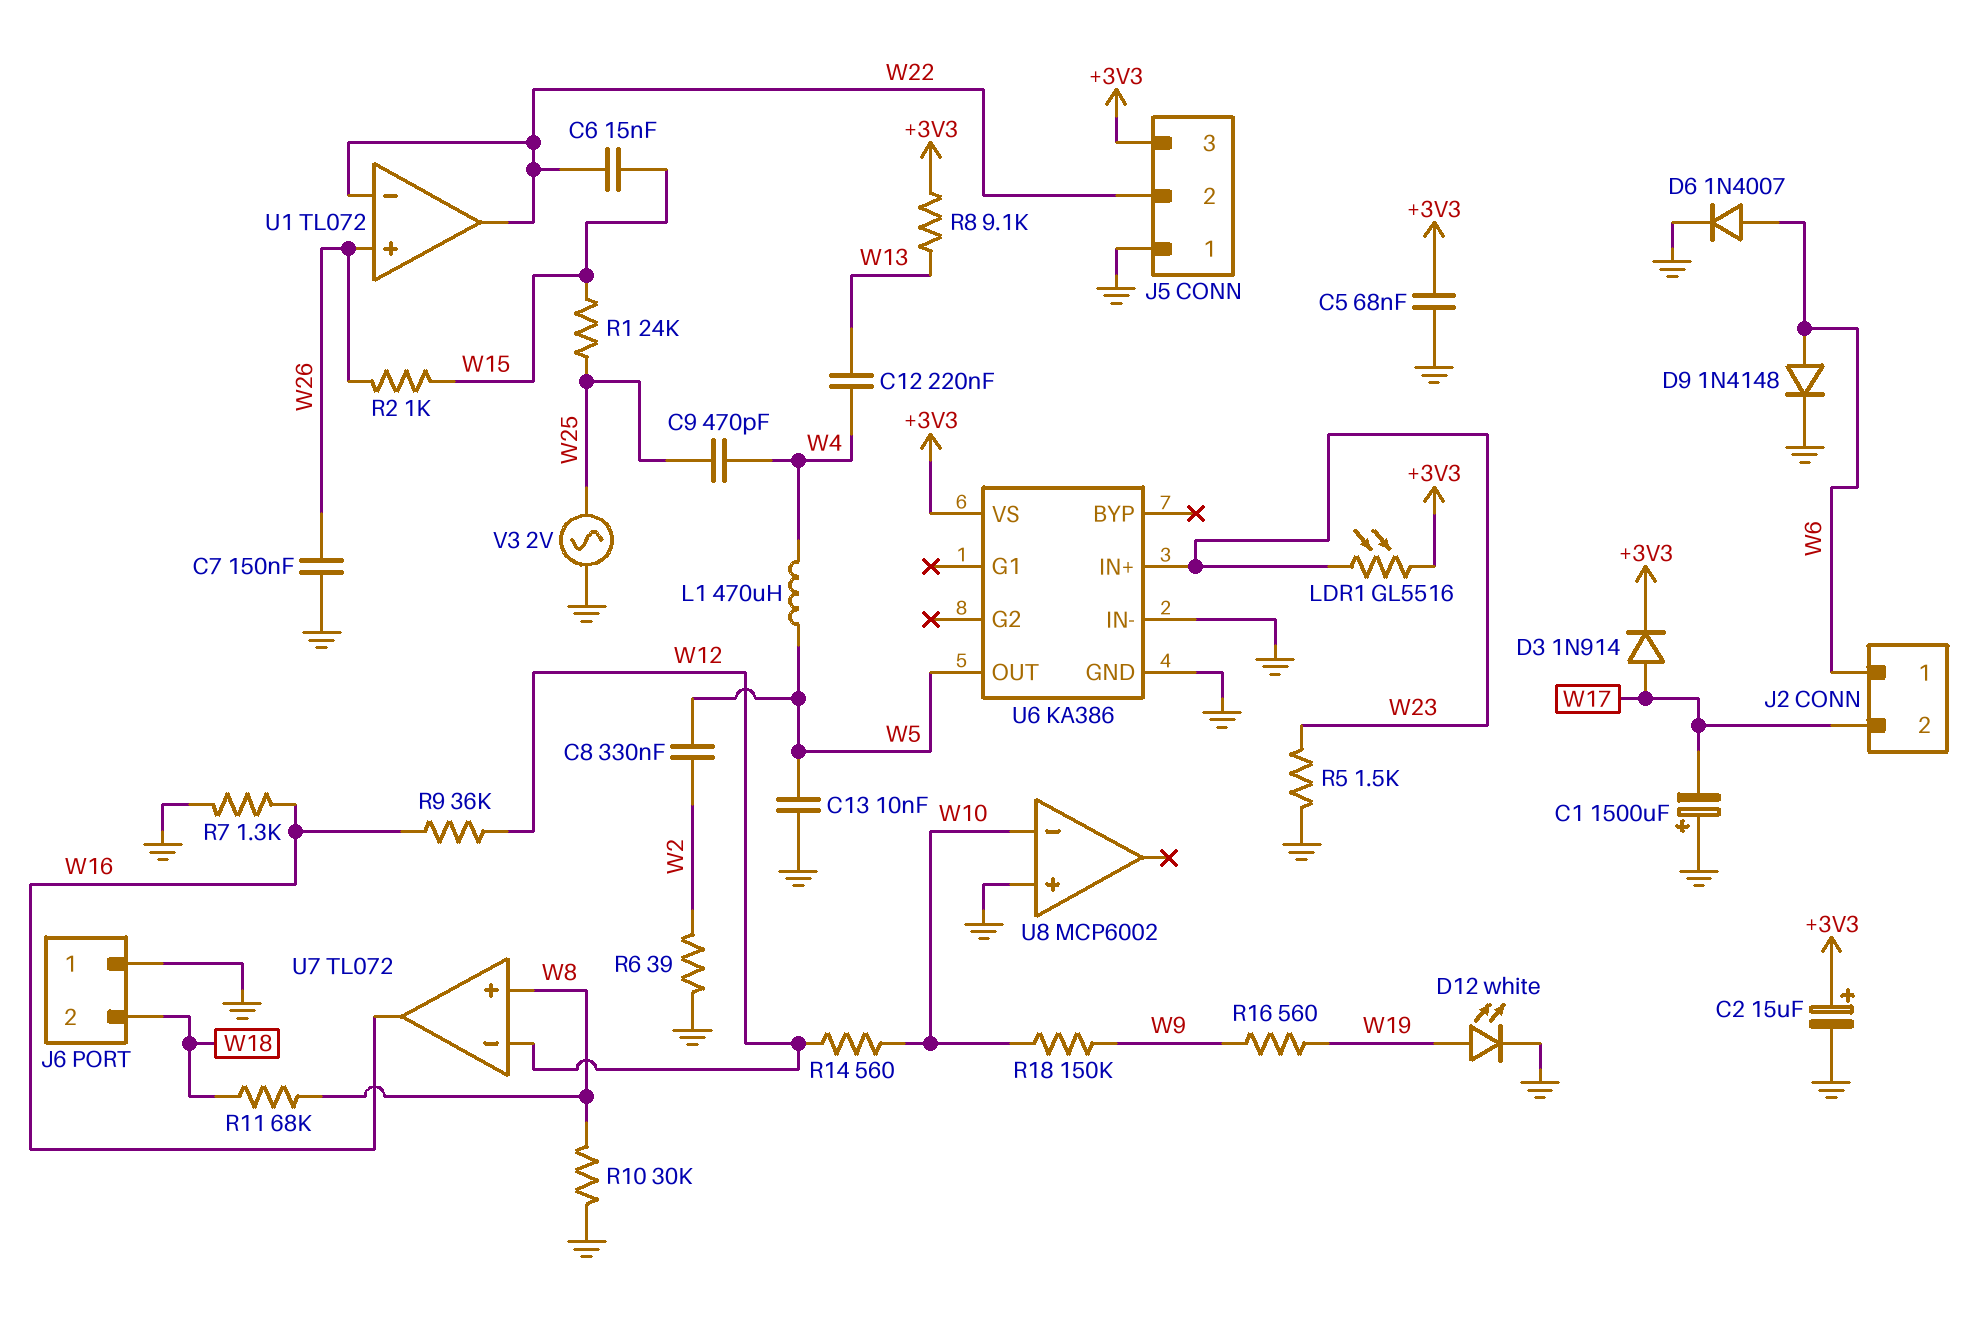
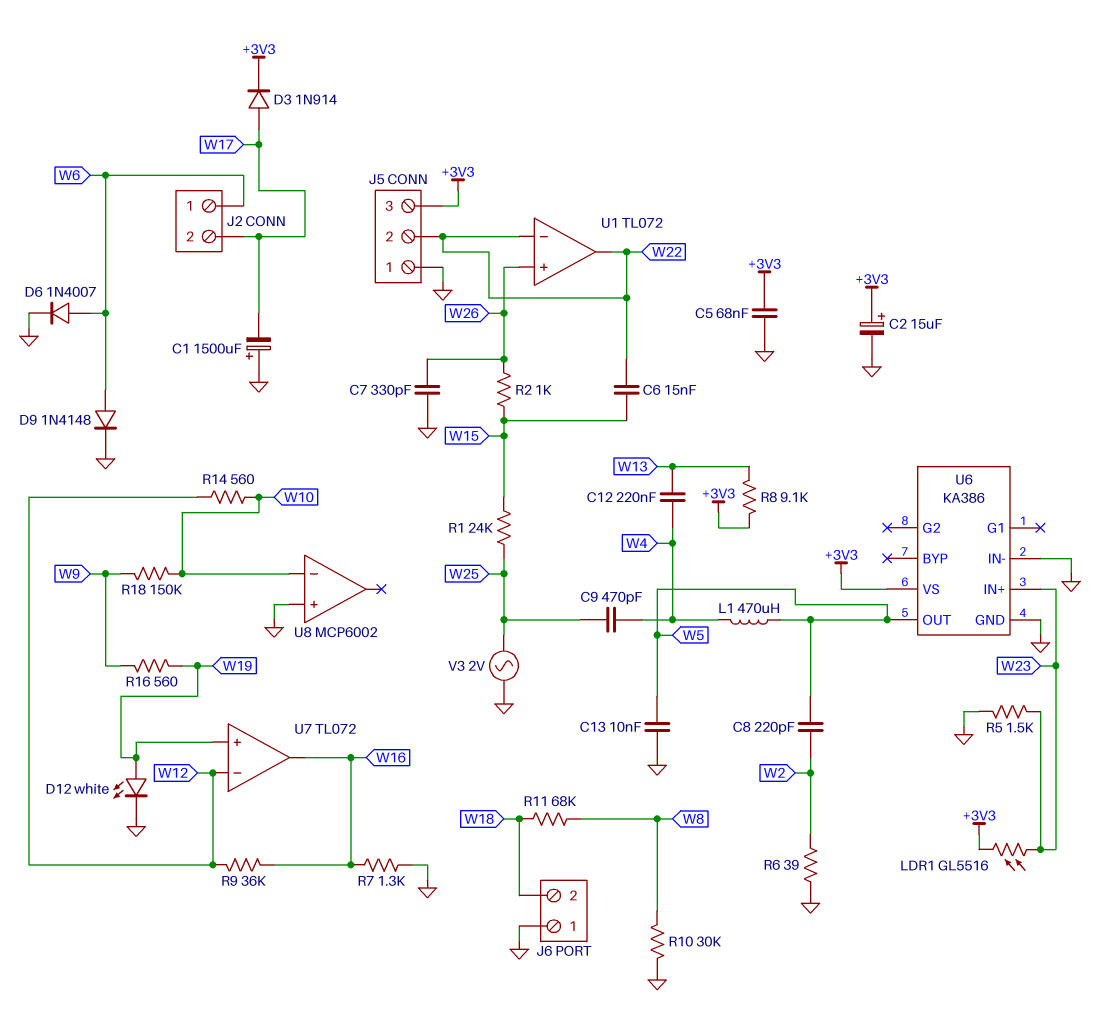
C7: 150nF (GND, W26) -> 330pF (GND, W26)
C8: 330nF (W2, W5) -> 220pF (W2, W5)
U7 pin in+: W8 -> W19

